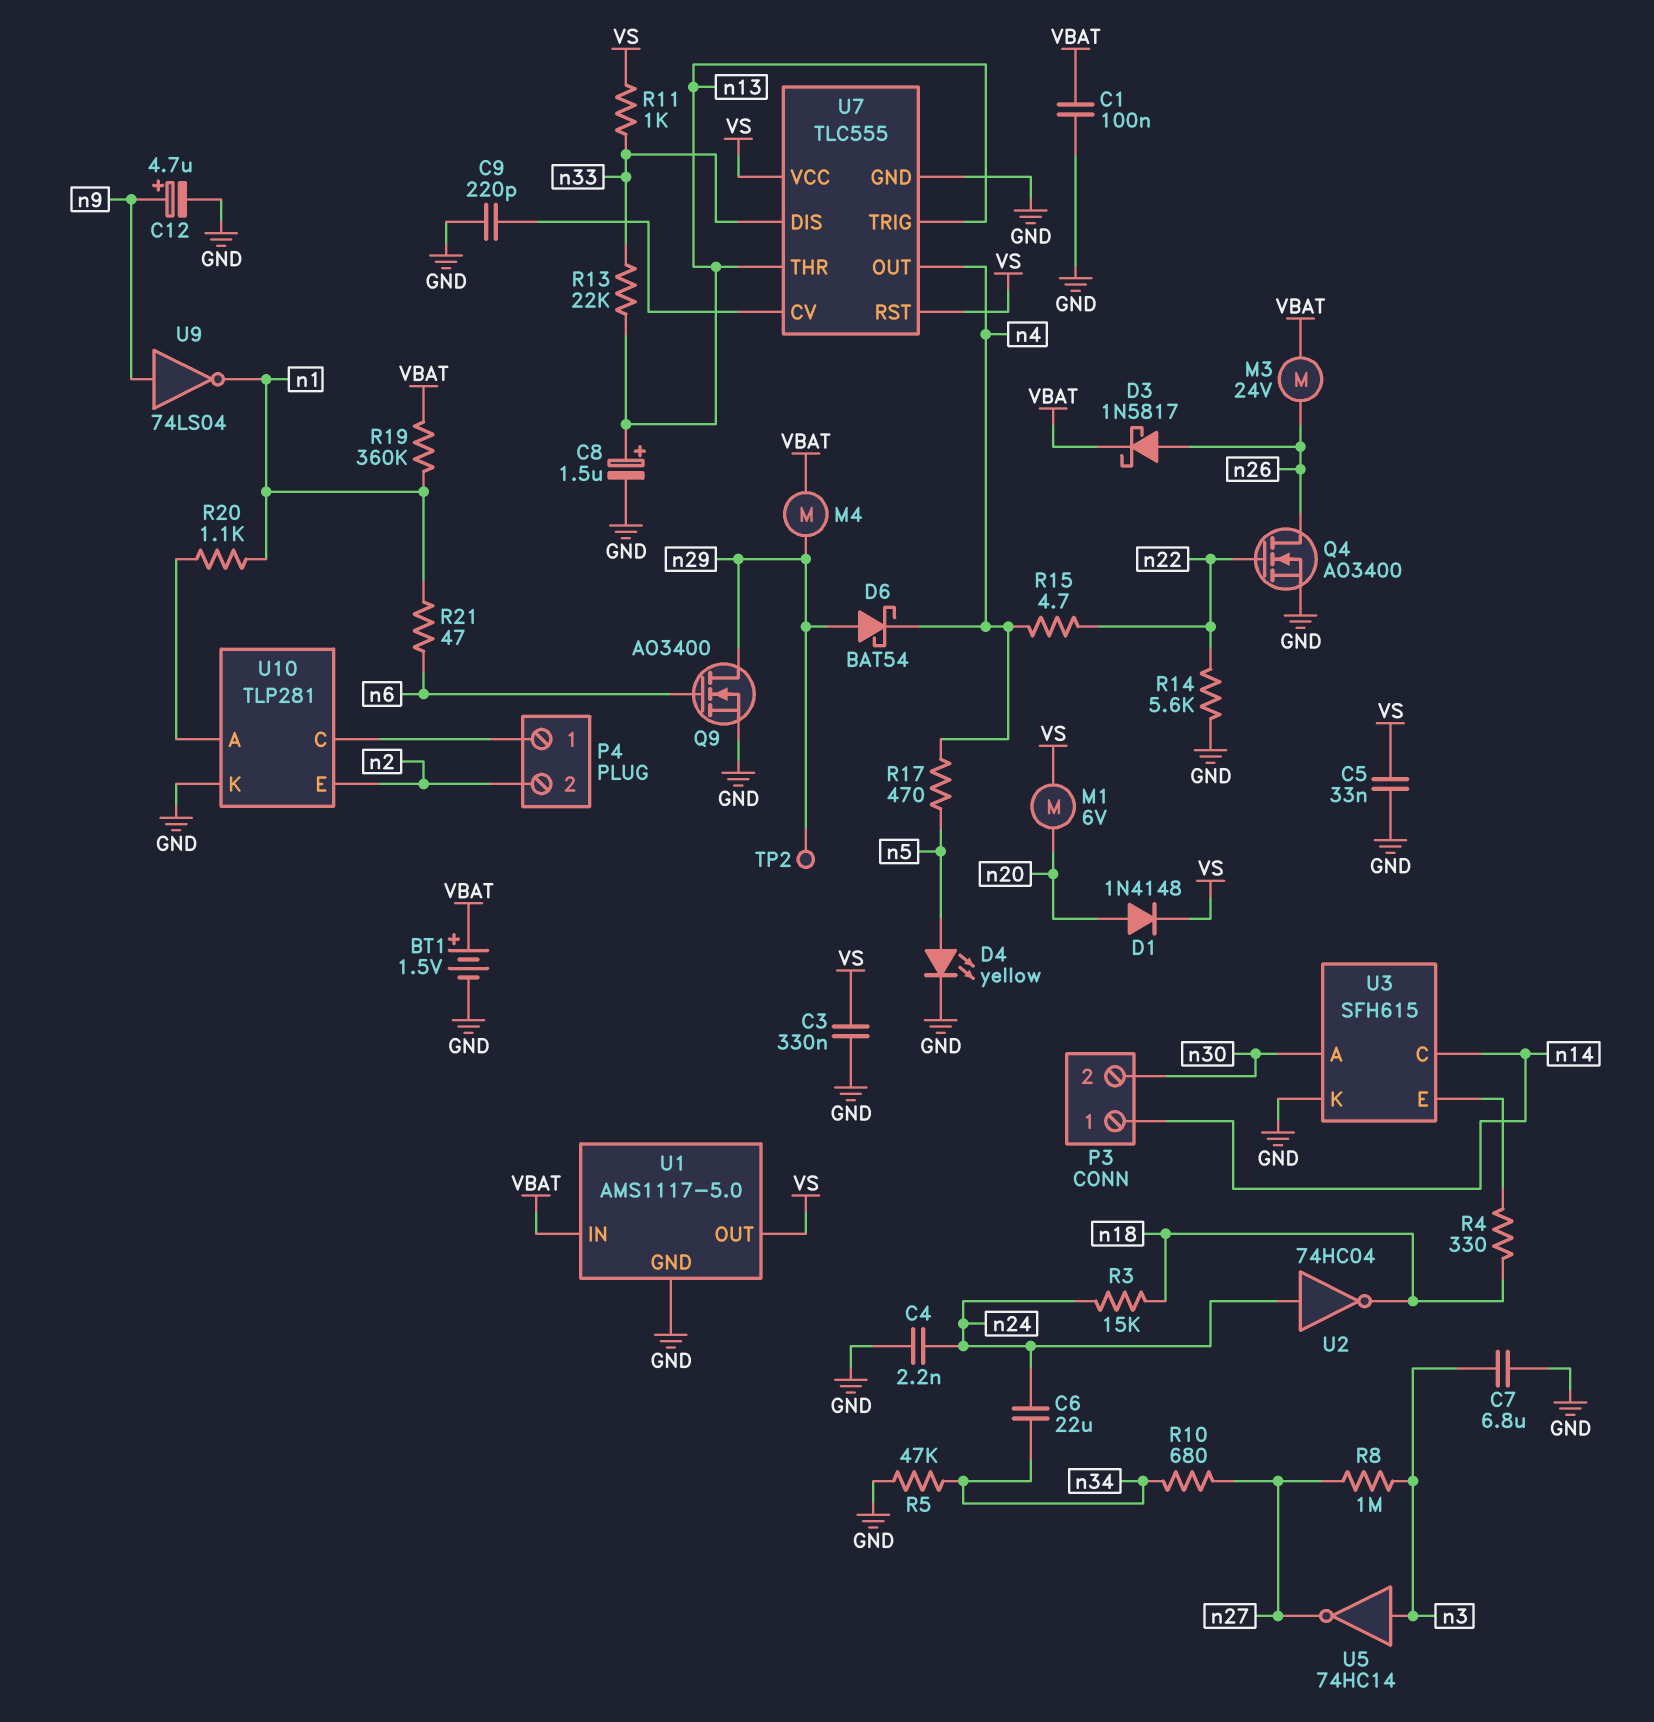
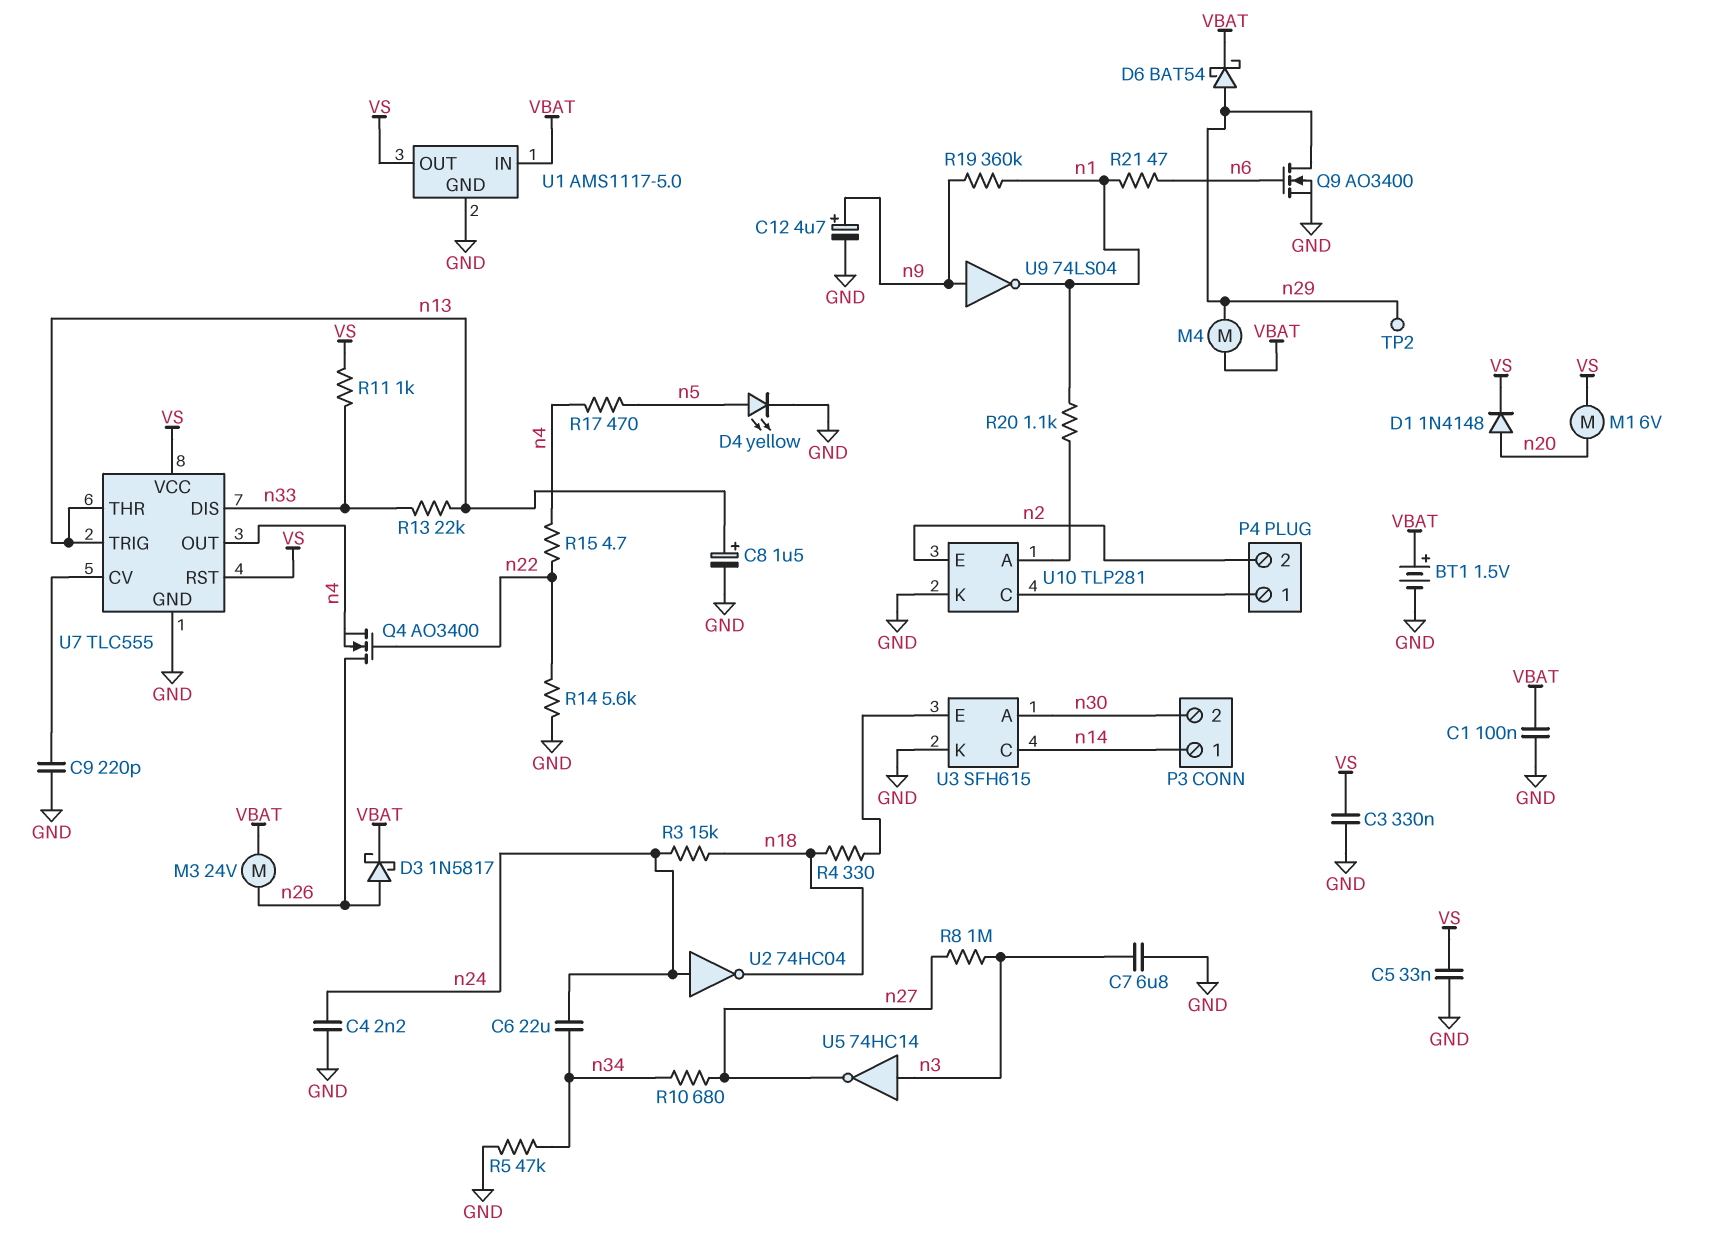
D6: schottky BAT54 (A n29, K n4) -> schottky BAT54 (A n29, K VBAT)
Q4: NMOS AO3400 (G n22, D n26, S GND) -> NMOS AO3400 (G n22, D n26, S n4)
R19: 360k (VBAT, n1) -> 360k (n1, n9)

